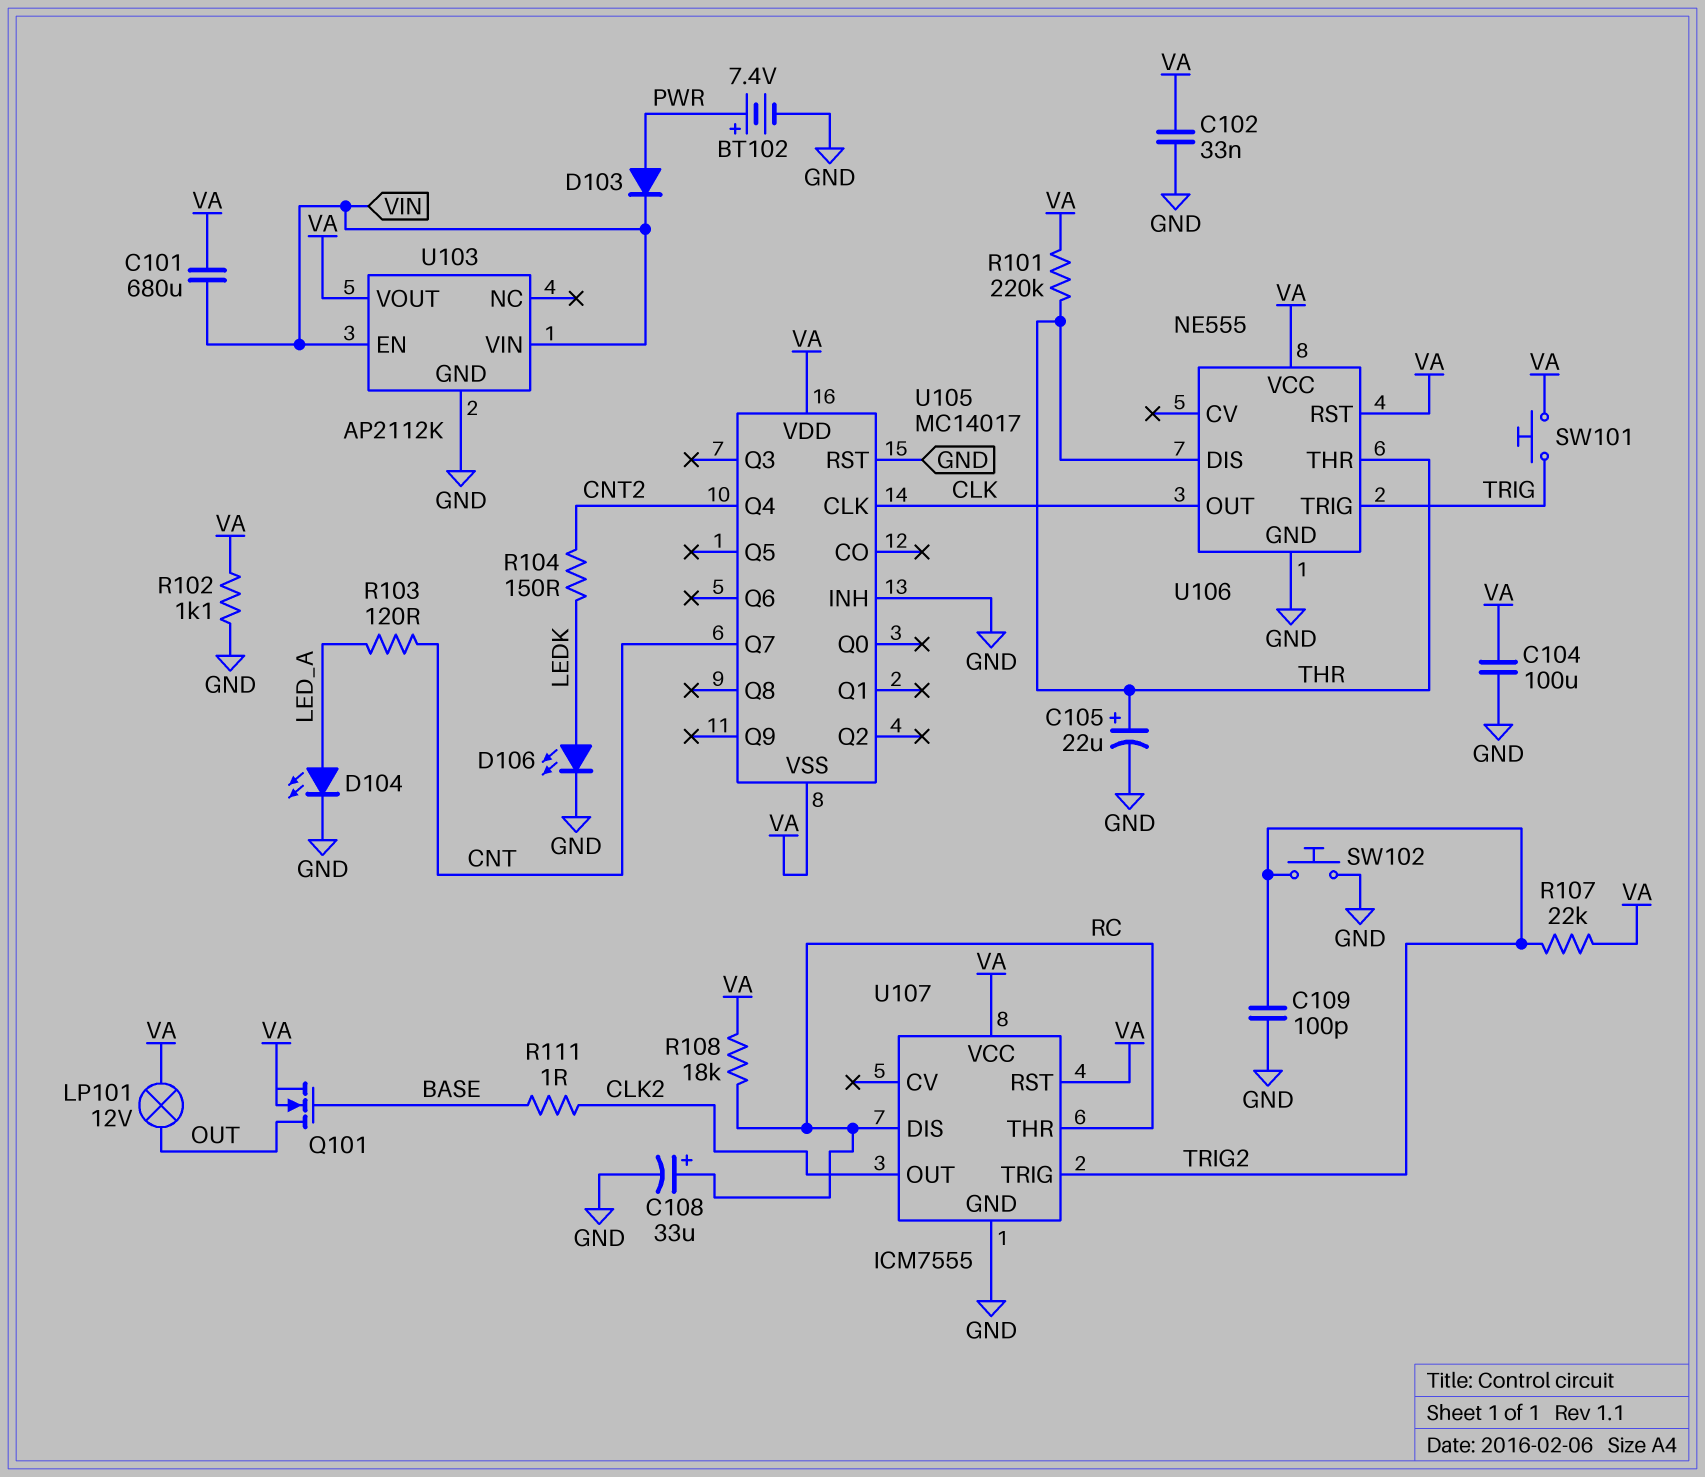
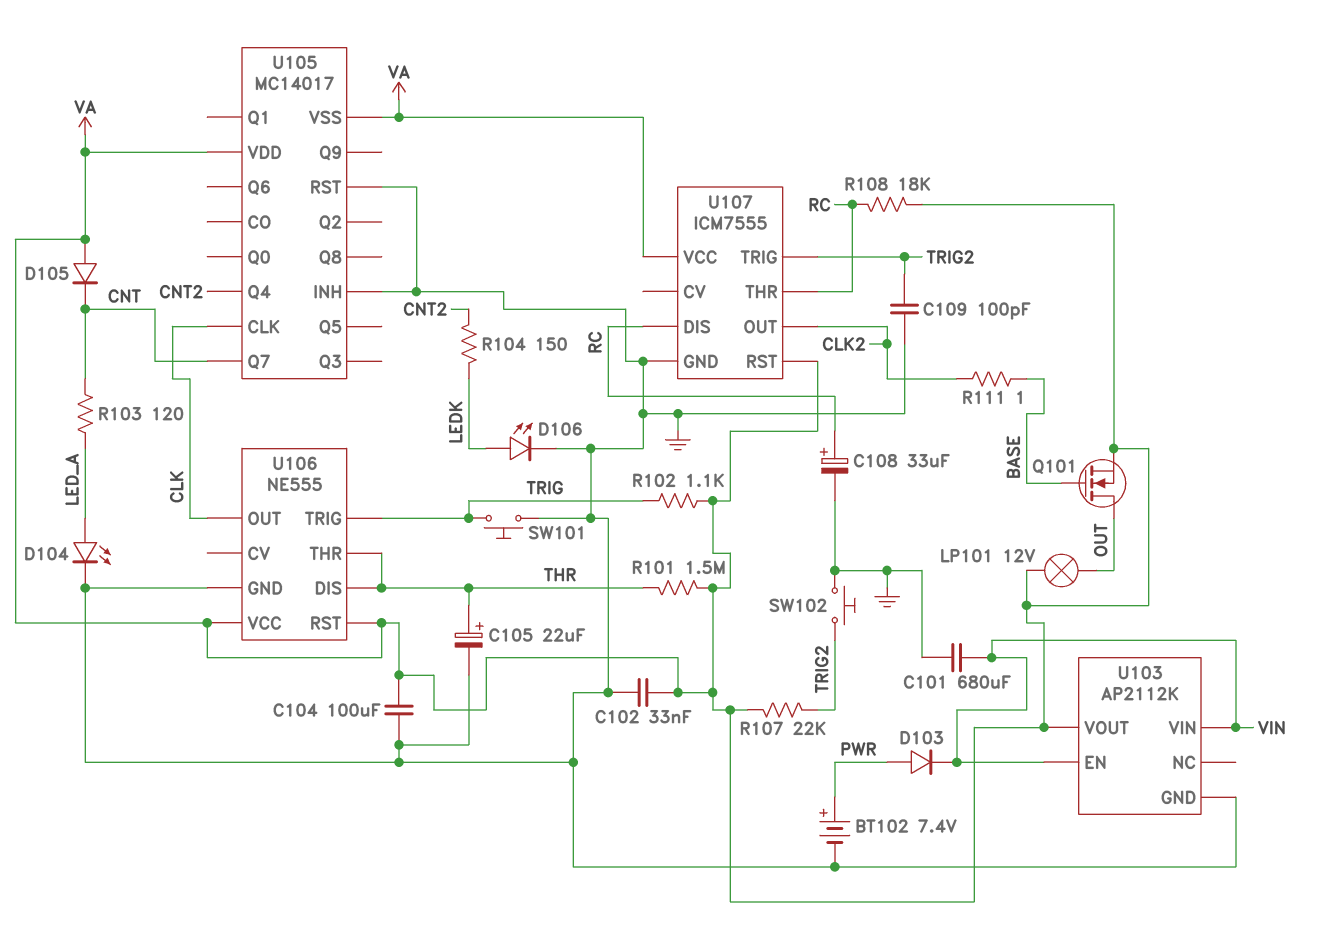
C101: 680uF (VA, VIN) -> 680uF (GND, VIN)
D105: none -> diode (A VA, K CNT)
R101: 220k (THR, VA) -> 1.5M (THR, VA)
R102: 1.1k (GND, VA) -> 1.1k (TRIG, VA)
SW101: button (TRIG, VA) -> button (GND, TRIG)

